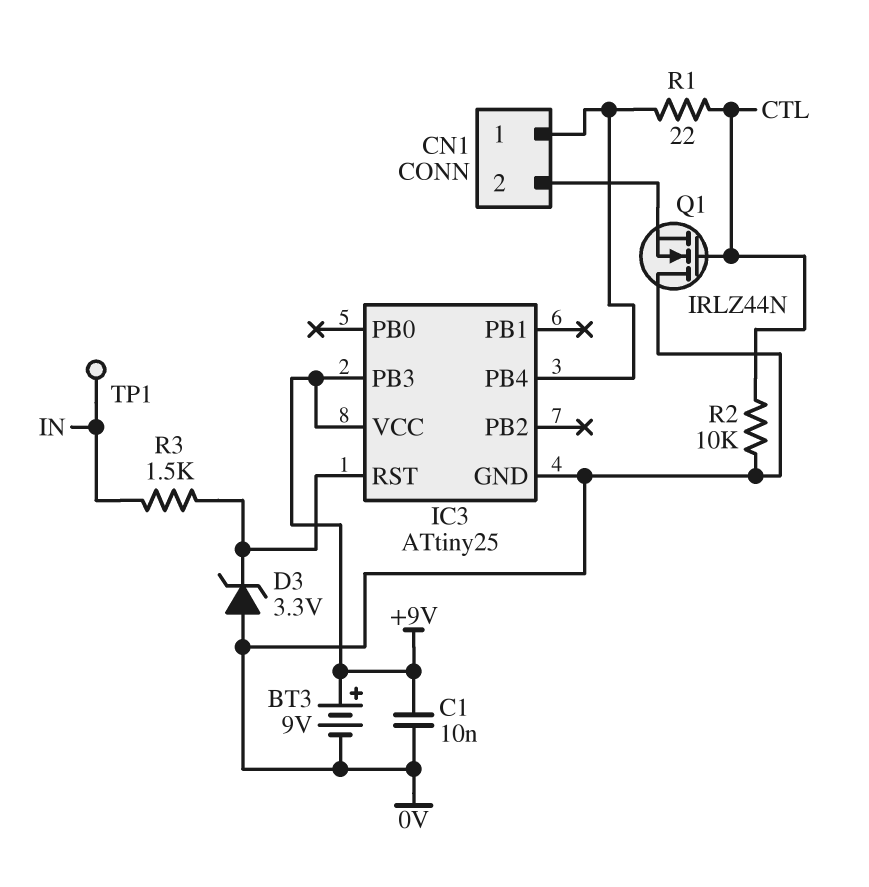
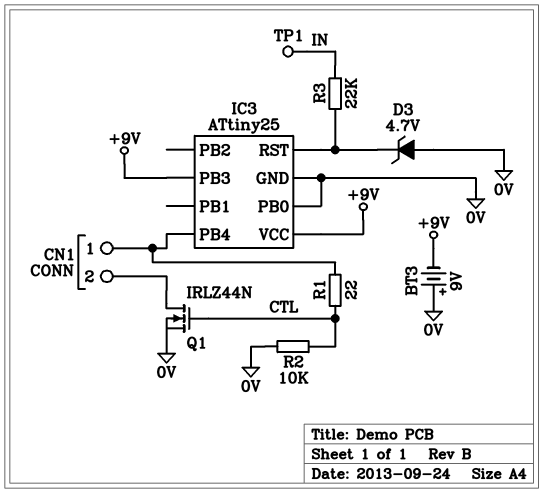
BT3: 9V (plus +9V, minus 0V) -> 9V (plus 0V, minus +9V)
C1: 10nF (+9V, 0V) -> none
D3: zener 3.3V (A 0V, K IC3/RST) -> zener 4.7V (A 0V, K IC3/RST)
IC3 pin PB0: none -> 0V
Q1: NMOS IRLZ44N (G CTL, D 0V, S CN1/2) -> NMOS IRLZ44N (G CTL, D CN1/2, S 0V)
R3: 1.5k (IC3/RST, IN) -> 22k (IC3/RST, IN)

